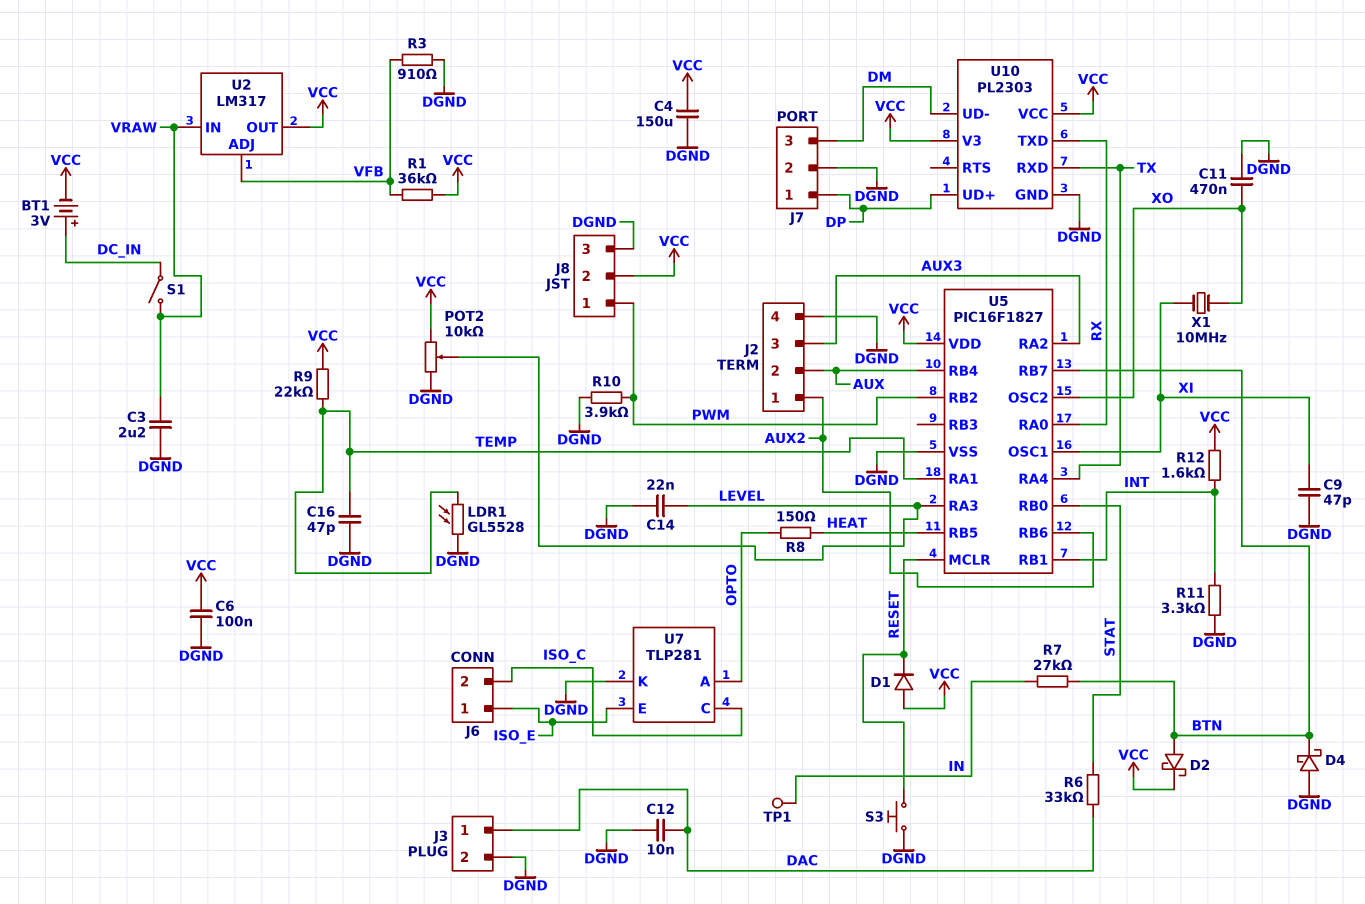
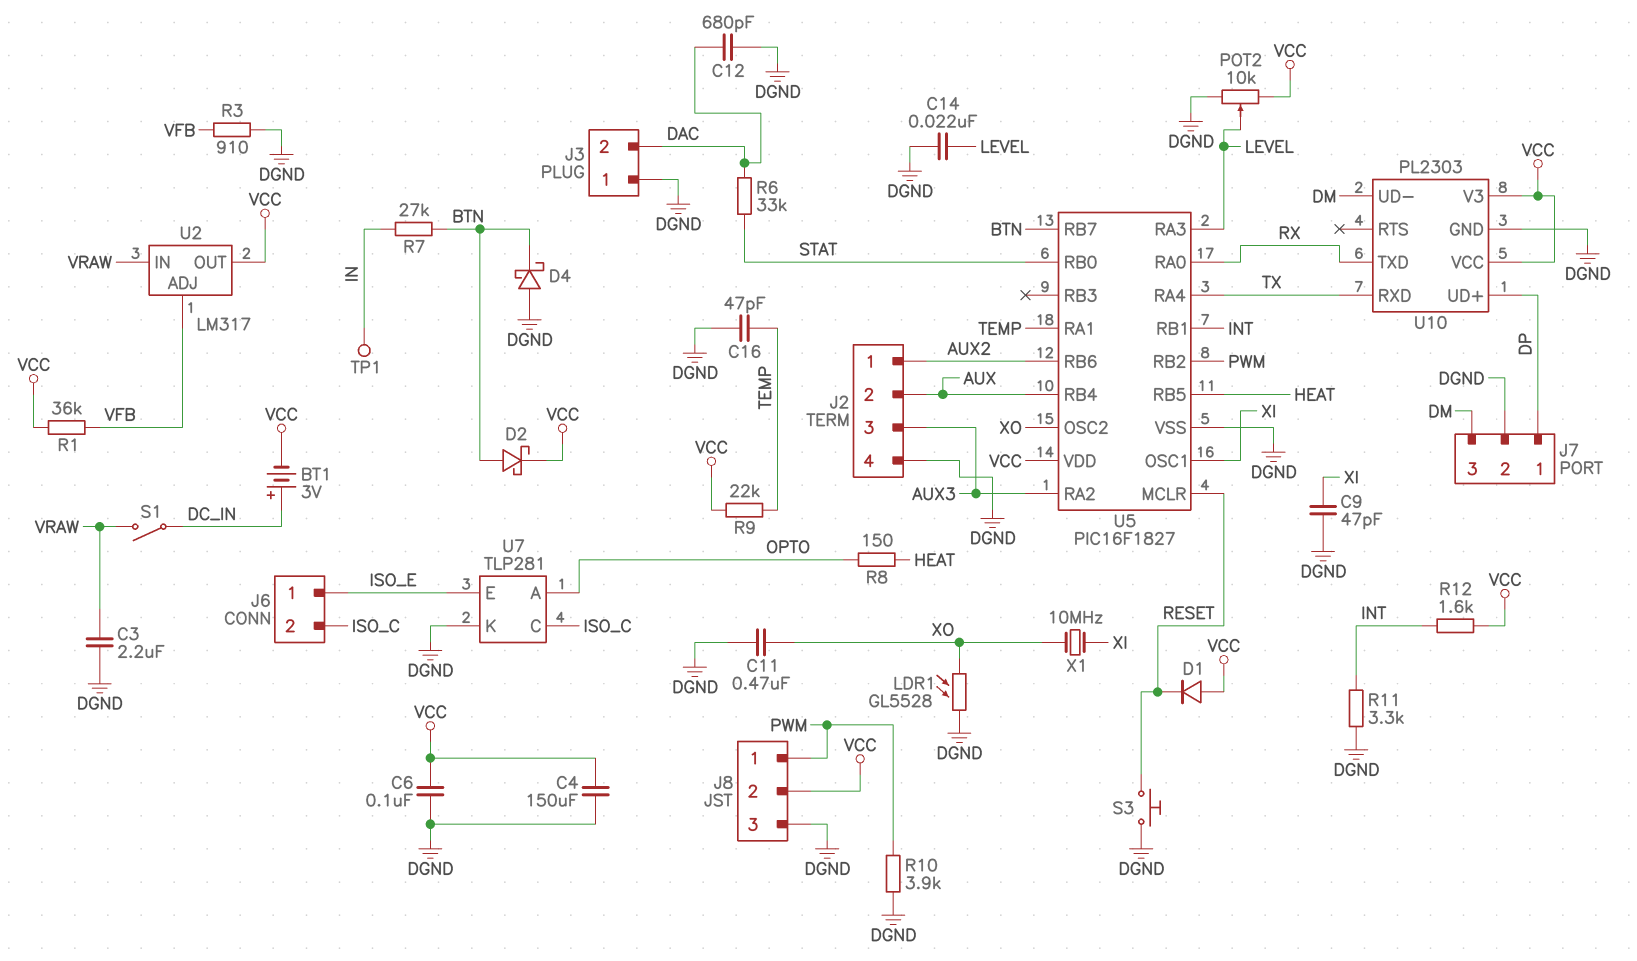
C12: 10nF (DAC, DGND) -> 680pF (DAC, DGND)
J3 pin 1: DAC -> DGND
J3 pin 2: DGND -> DAC
LDR1: GL5528 (DGND, TEMP) -> GL5528 (DGND, XO)

